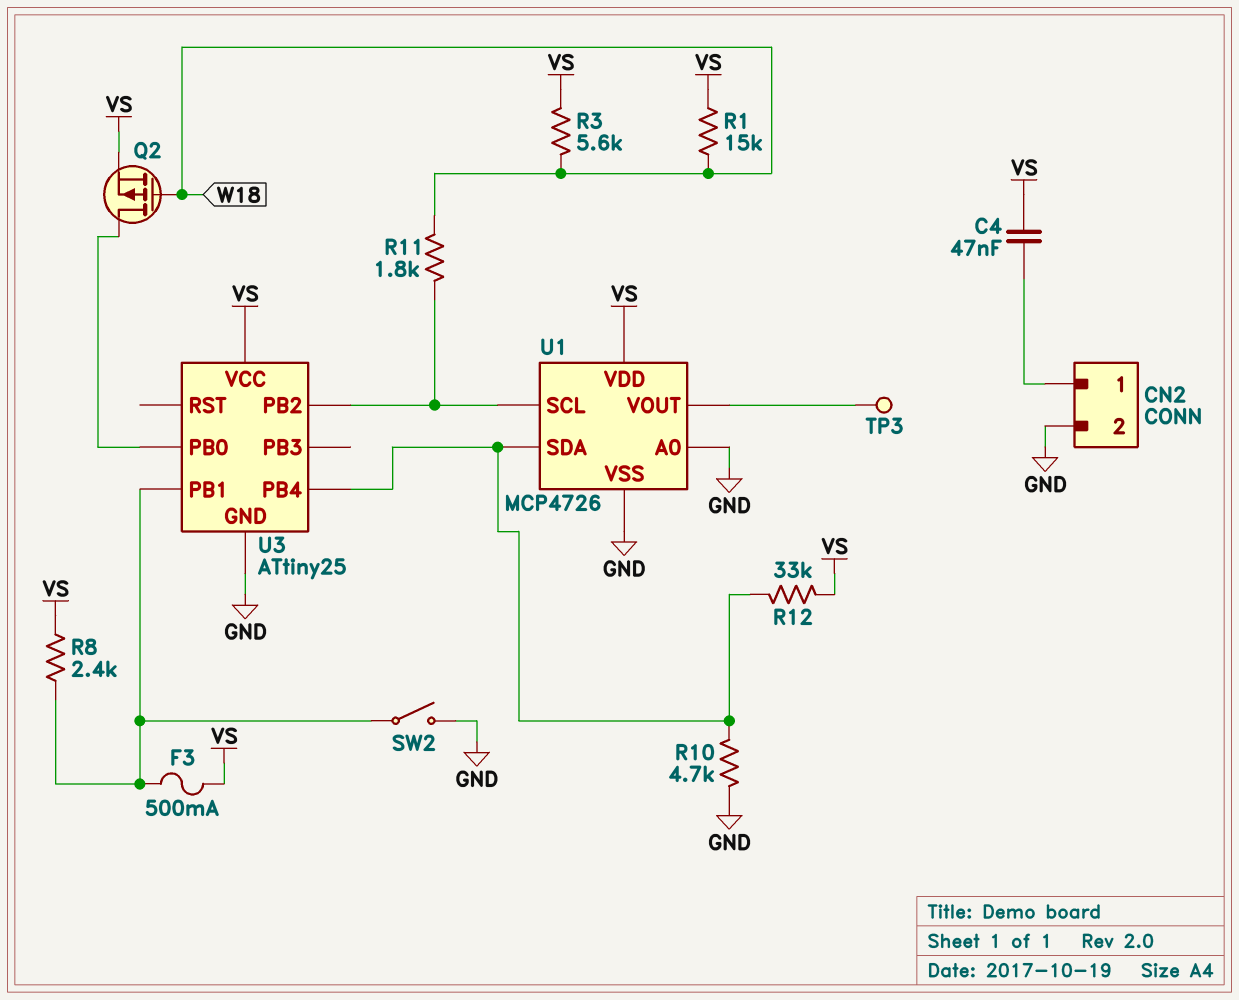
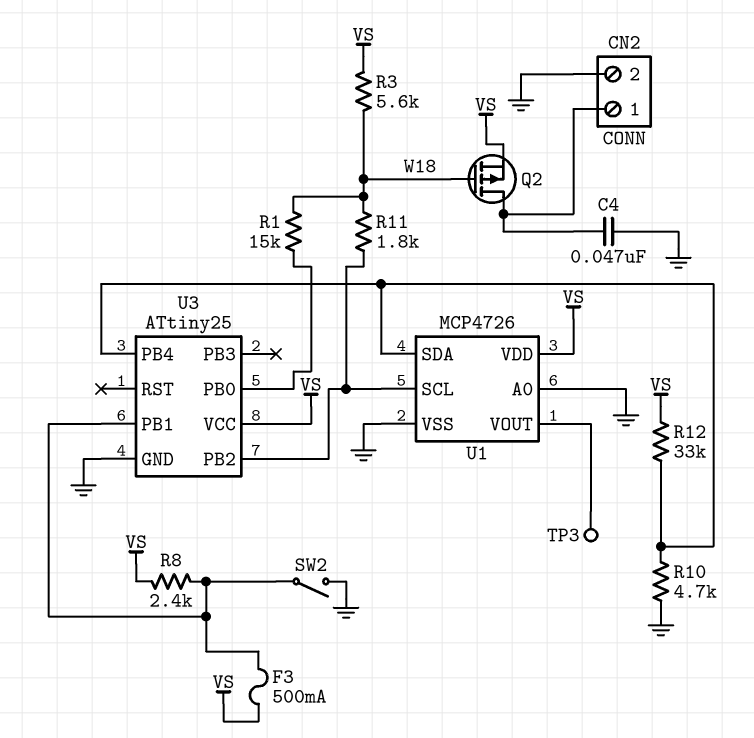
C4: 47nF (CN2/1, VS) -> 47nF (CN2/1, GND)
Q2: PMOS (G W18, D U3/PB0, S VS) -> PMOS (G W18, D CN2/1, S VS)
R1: 15k (VS, W18) -> 15k (U3/PB0, W18)

